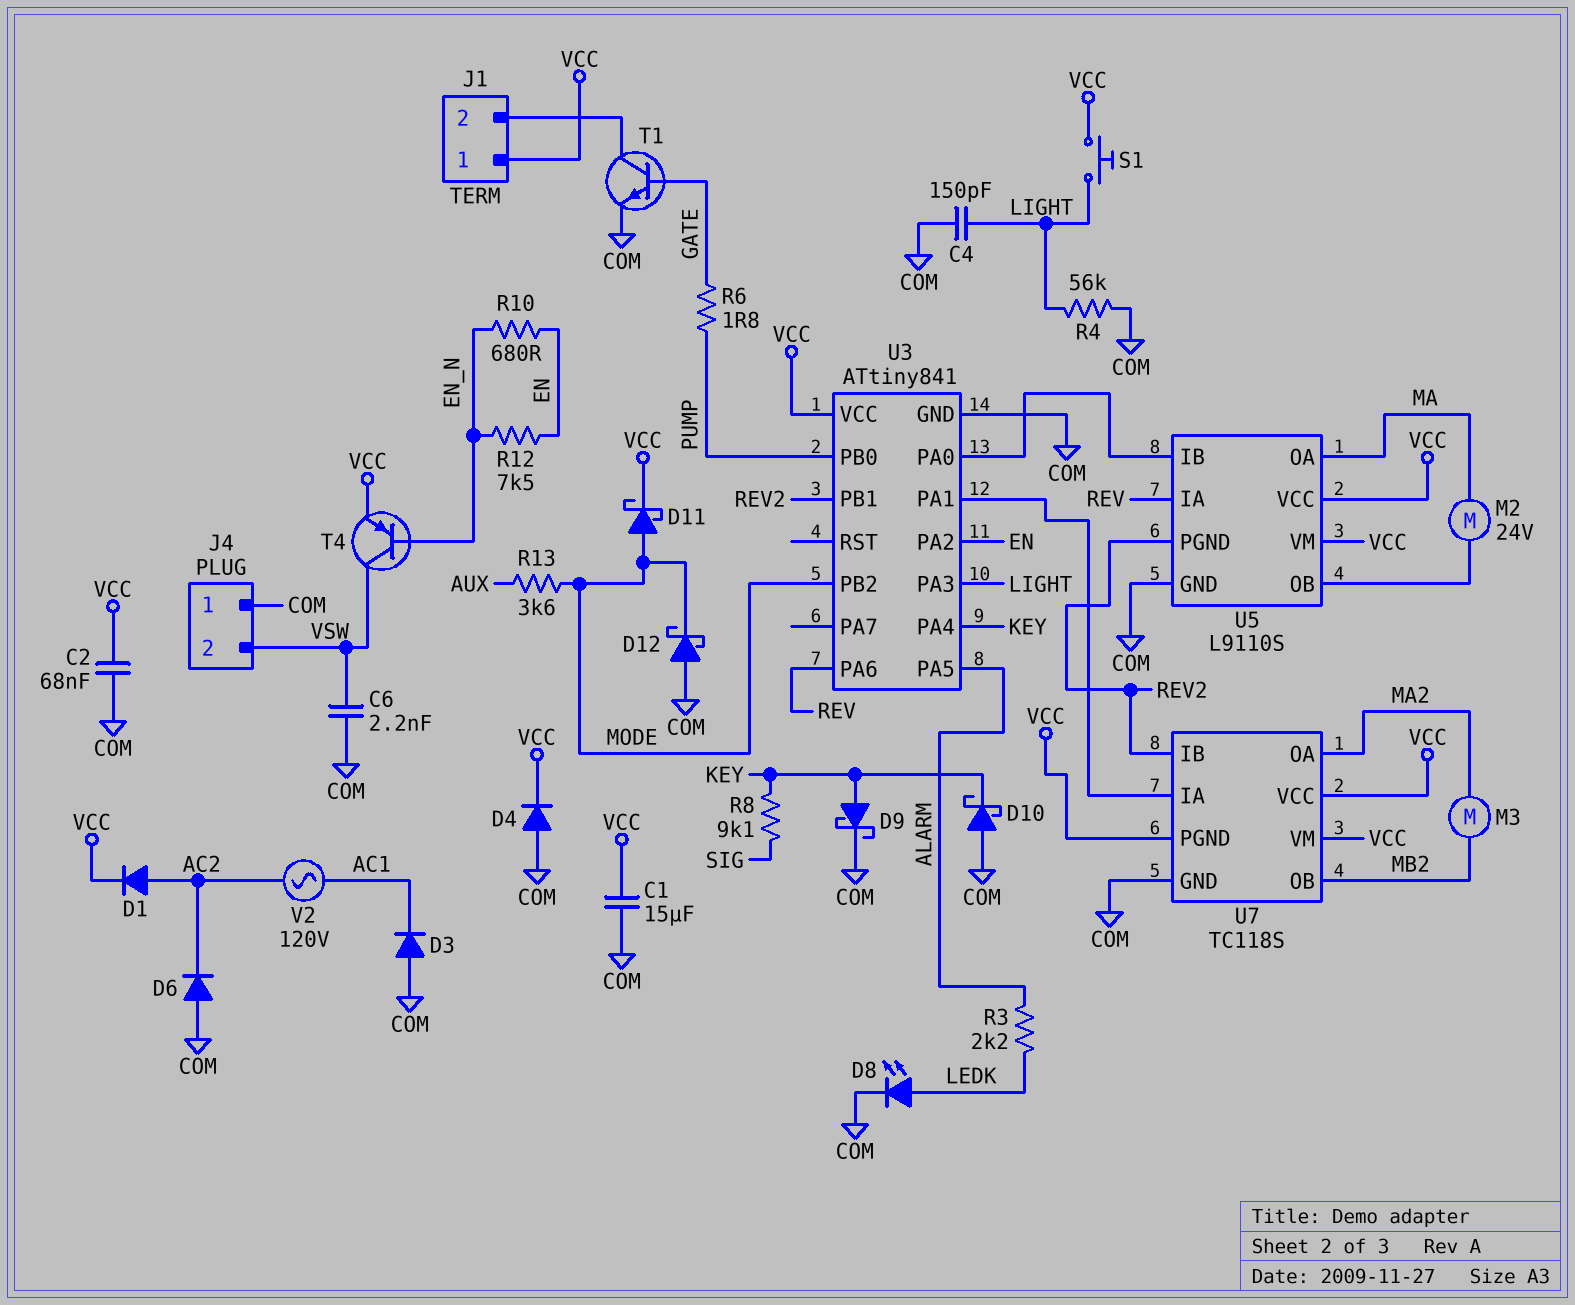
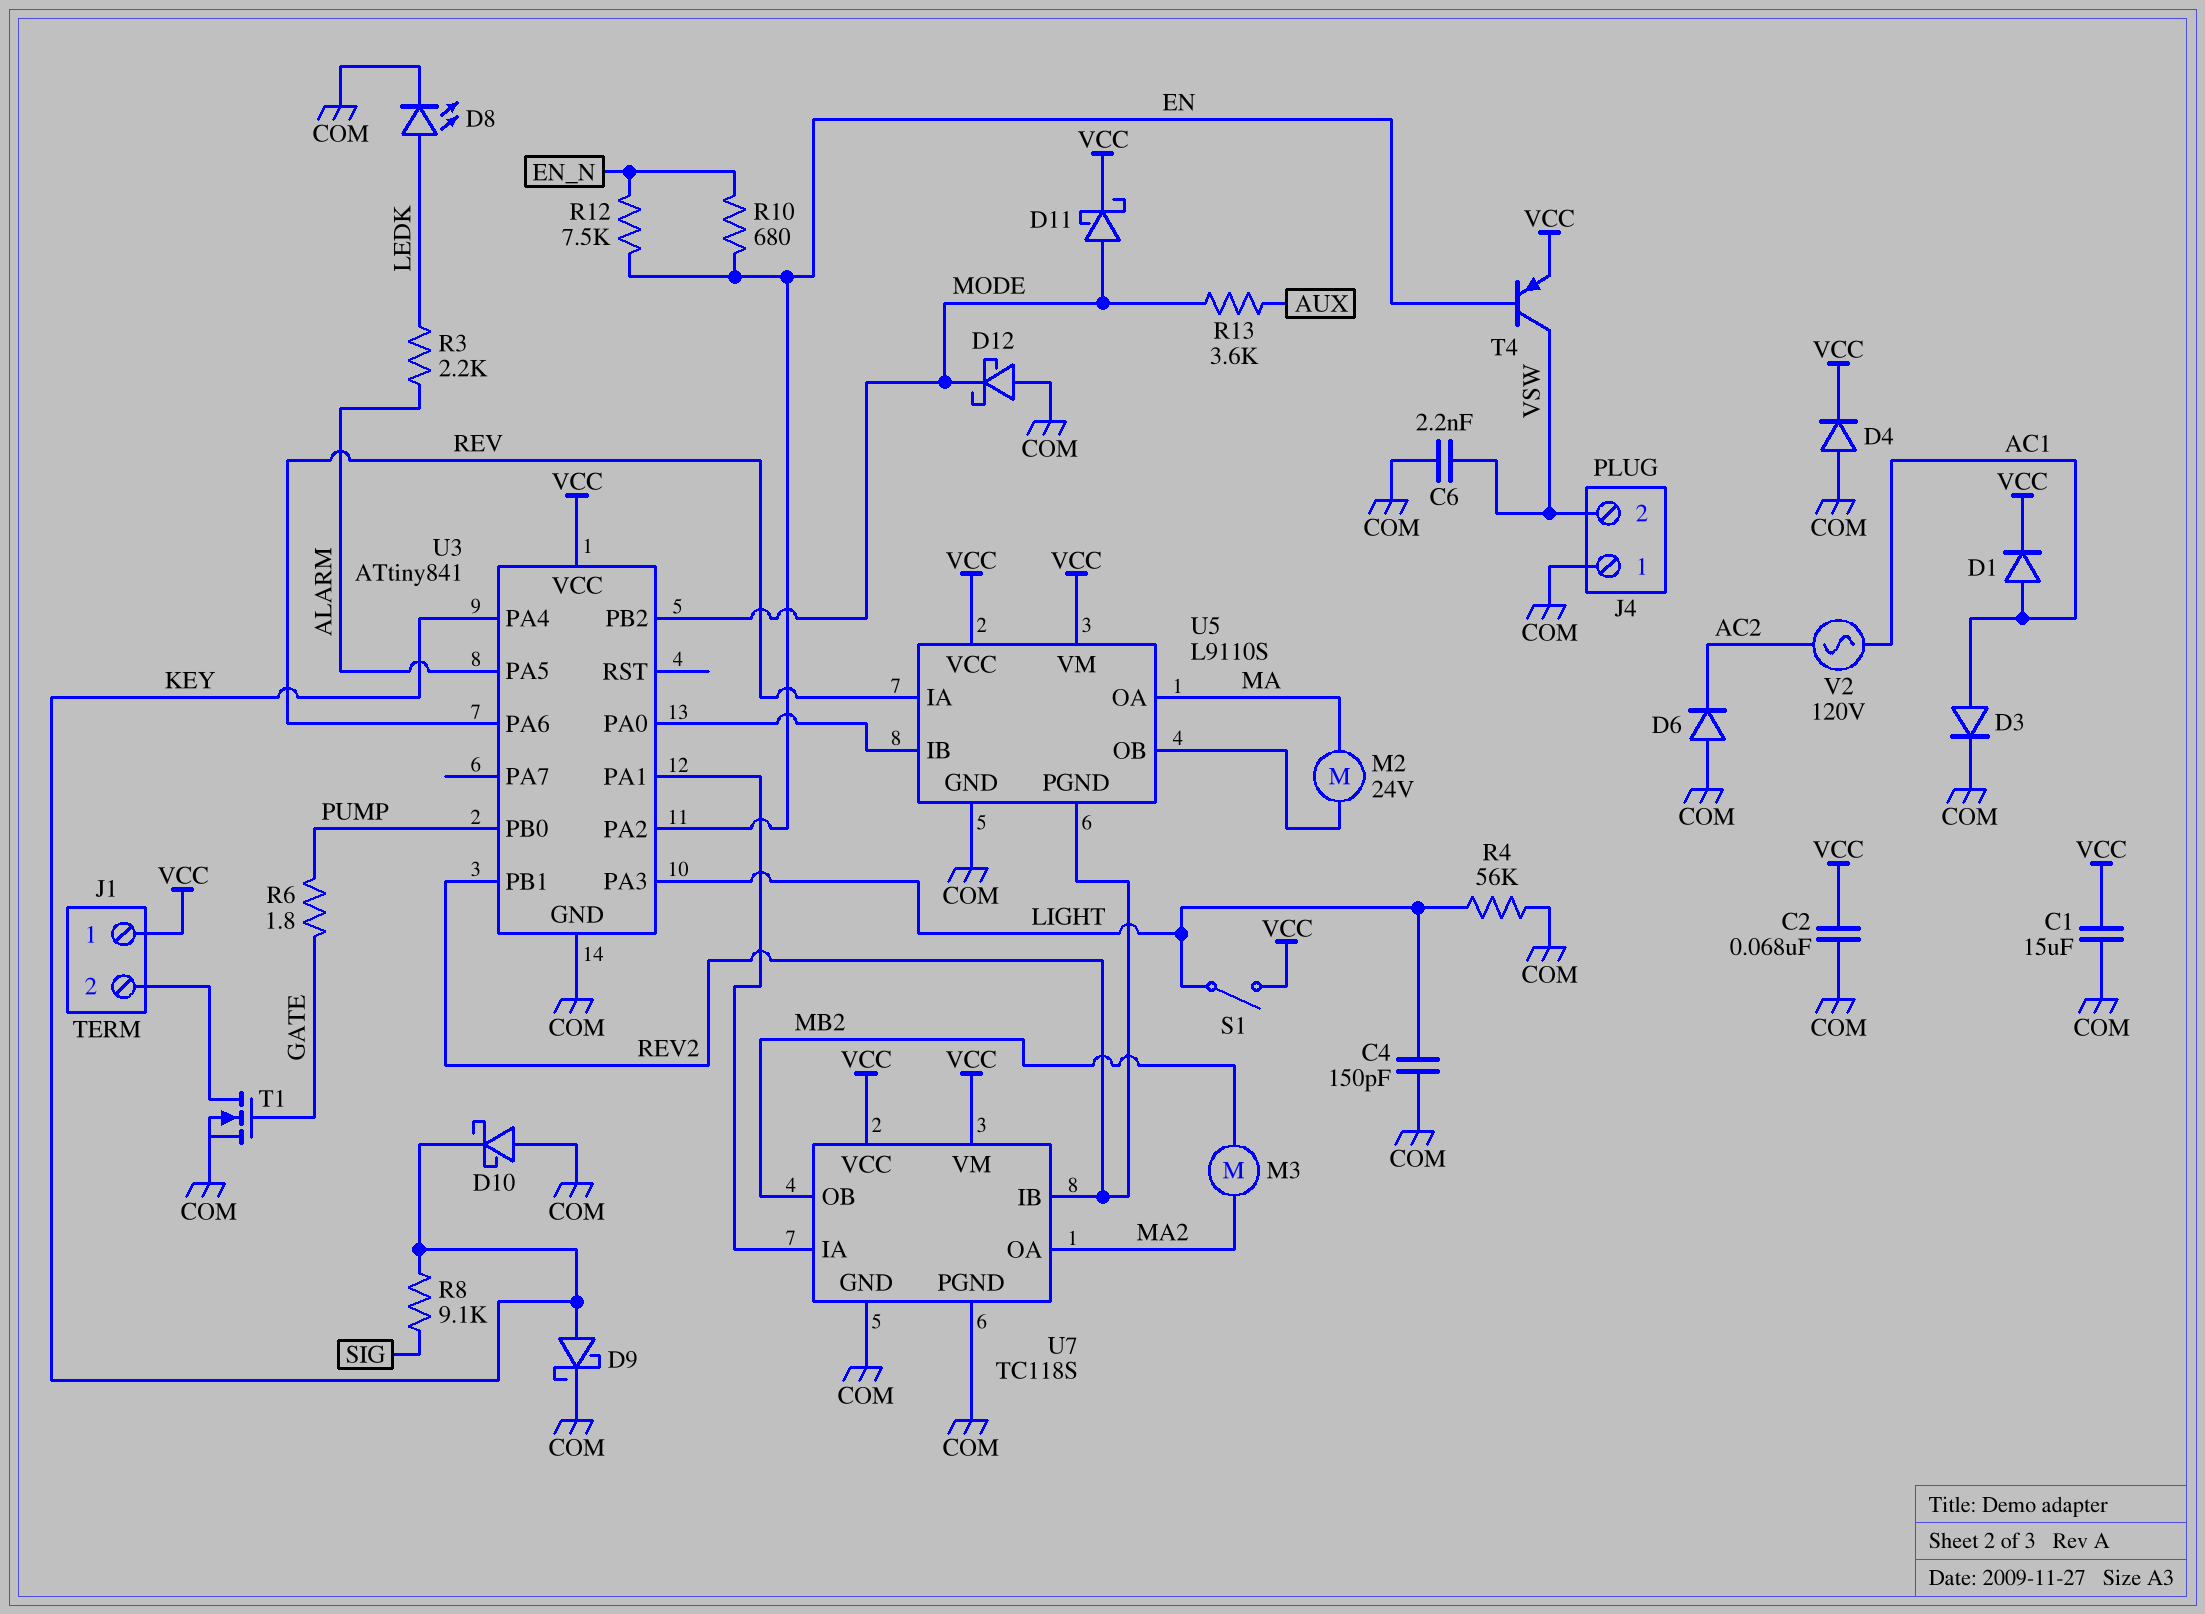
D1: diode (A AC2, K VCC) -> diode (A AC1, K VCC)
D3: diode (A COM, K AC1) -> diode (A AC1, K COM)
S1: button (LIGHT, VCC) -> switch (LIGHT, VCC)
T1: NPN (B GATE, C J1/2, E COM) -> NMOS (G GATE, D J1/2, S COM)
T4: PNP (B EN_N, C VSW, E VCC) -> PNP (B EN, C VSW, E VCC)
U7 pin PGND: VCC -> COM

